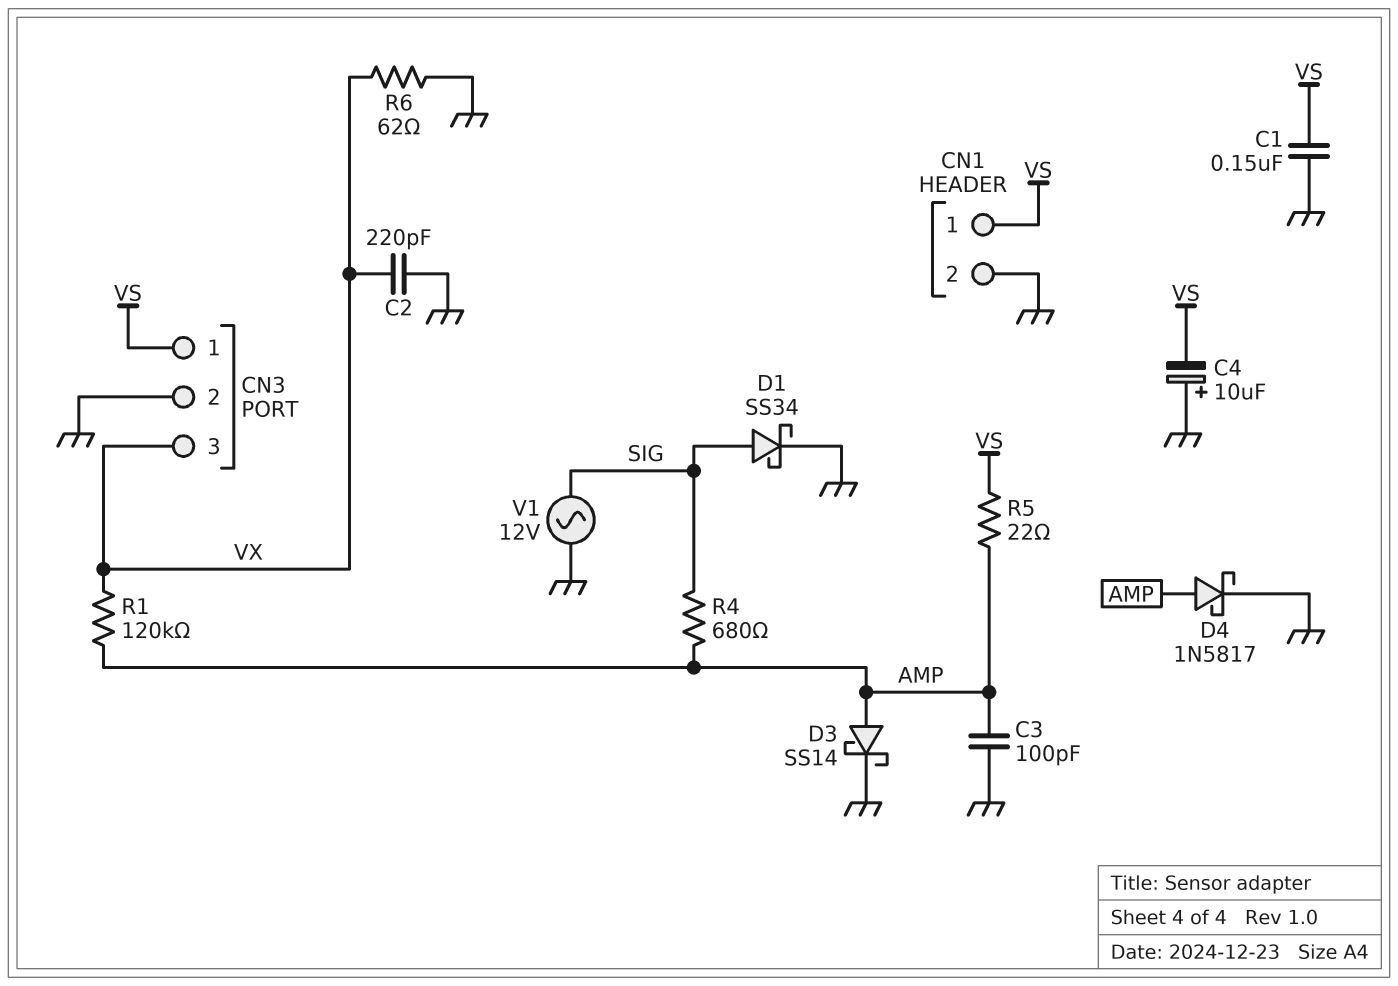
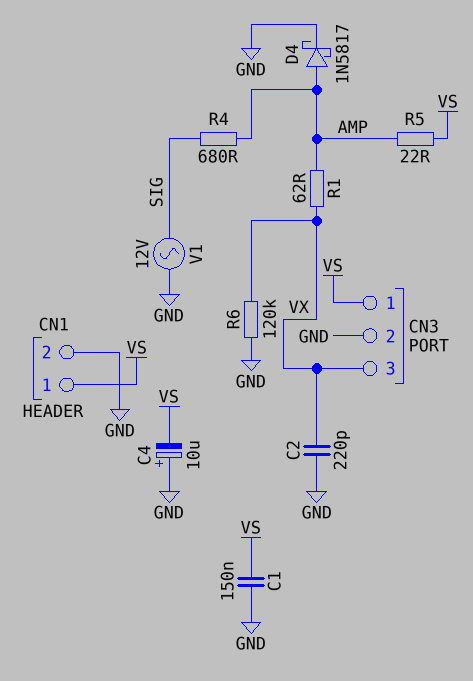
C3: 100pF (AMP, GND) -> none
D1: schottky SS34 (A SIG, K GND) -> none
D3: schottky SS14 (A AMP, K GND) -> none
R1: 120k (AMP, VX) -> 62 (AMP, VX)
R6: 62 (GND, VX) -> 120k (GND, VX)

